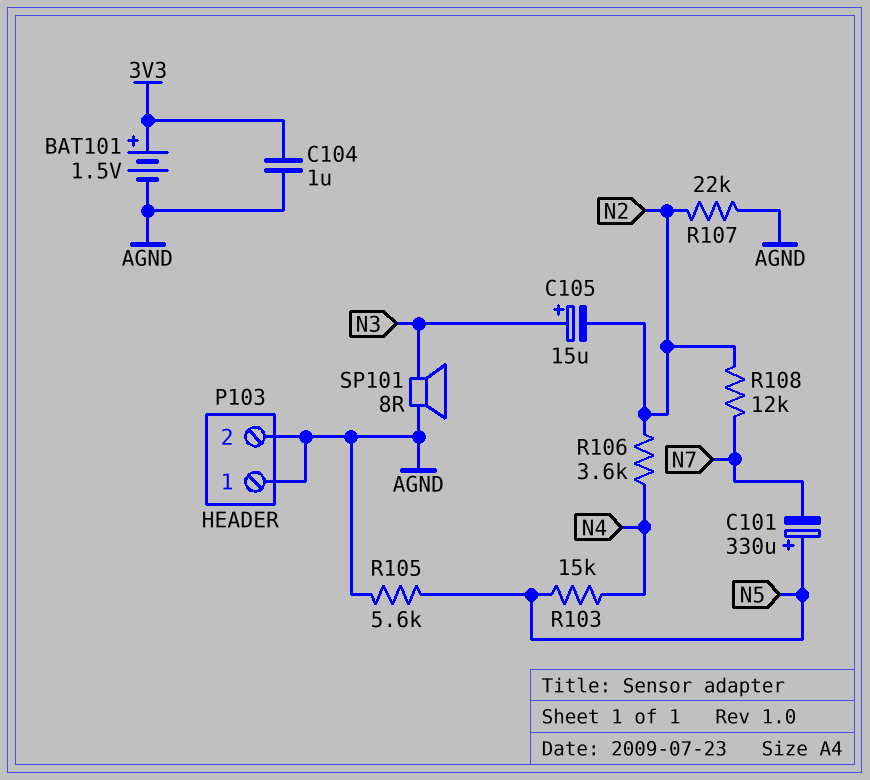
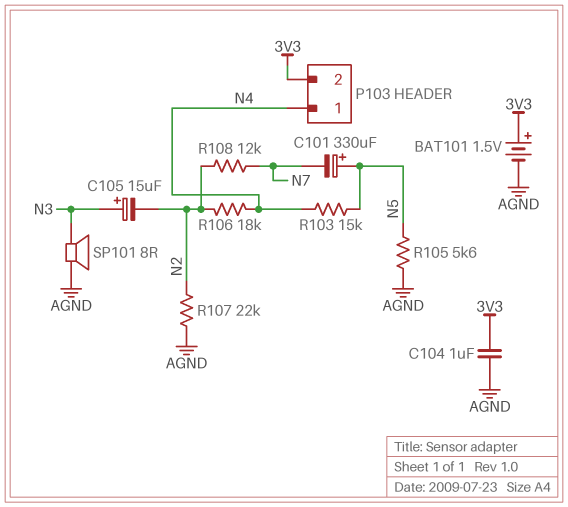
P103 pin 1: AGND -> N4
P103 pin 2: AGND -> 3V3
R106: 3.6k (N2, N4) -> 18k (N2, N4)

